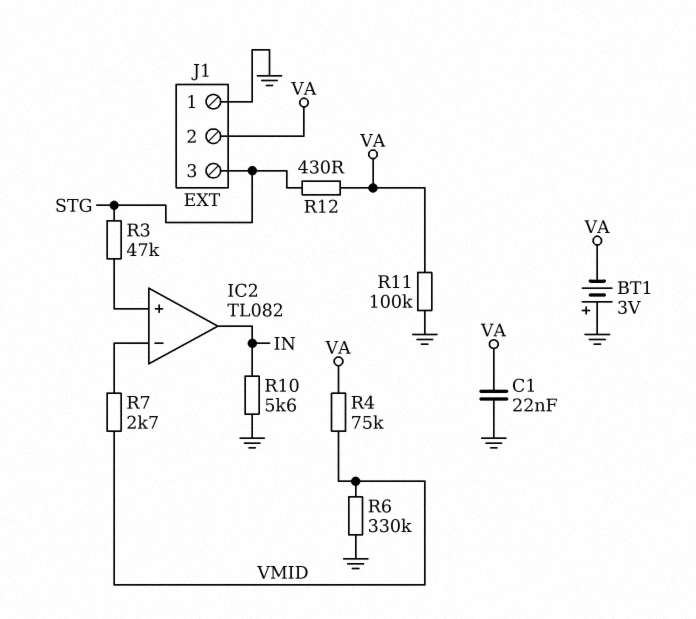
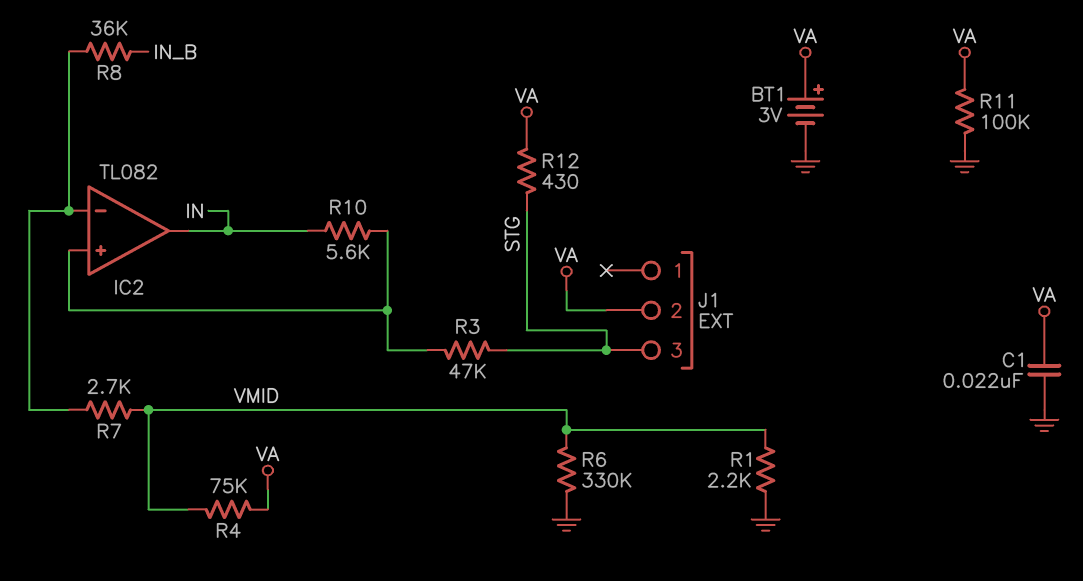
BT1: 3V (plus GND, minus VA) -> 3V (plus VA, minus GND)
J1 pin 1: GND -> none
R1: none -> 2.2k (GND, VMID)
R8: none -> 36k (IC2/in-, IN_B)
R10: 5.6k (GND, IN) -> 5.6k (IC2/in+, IN)

